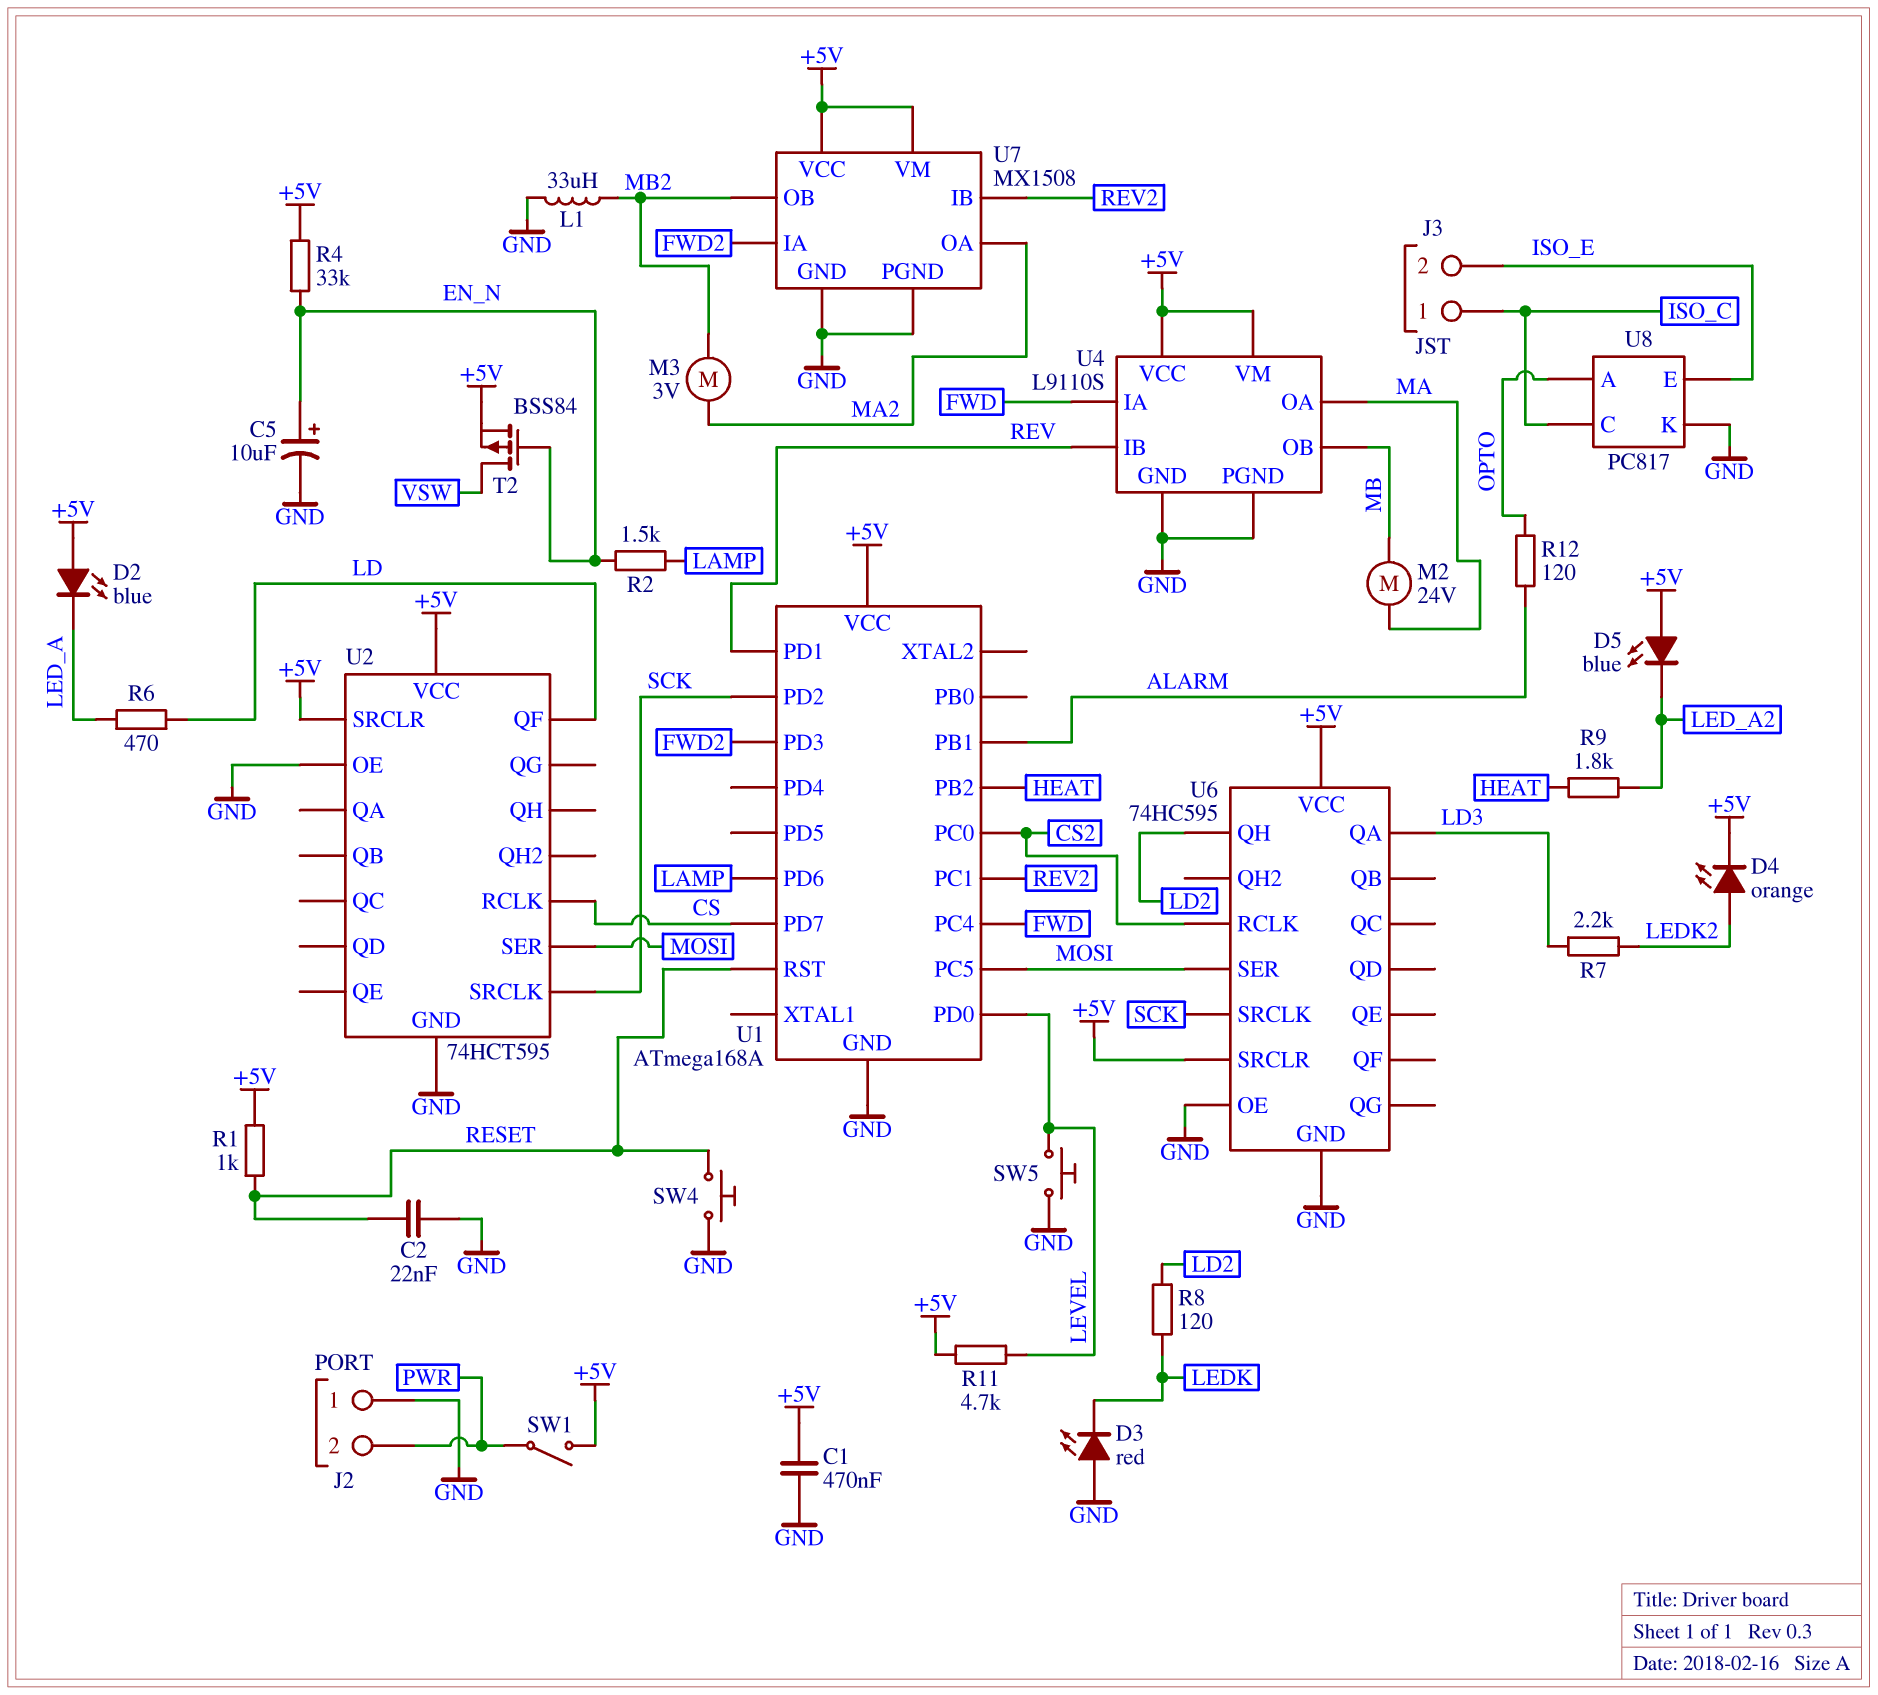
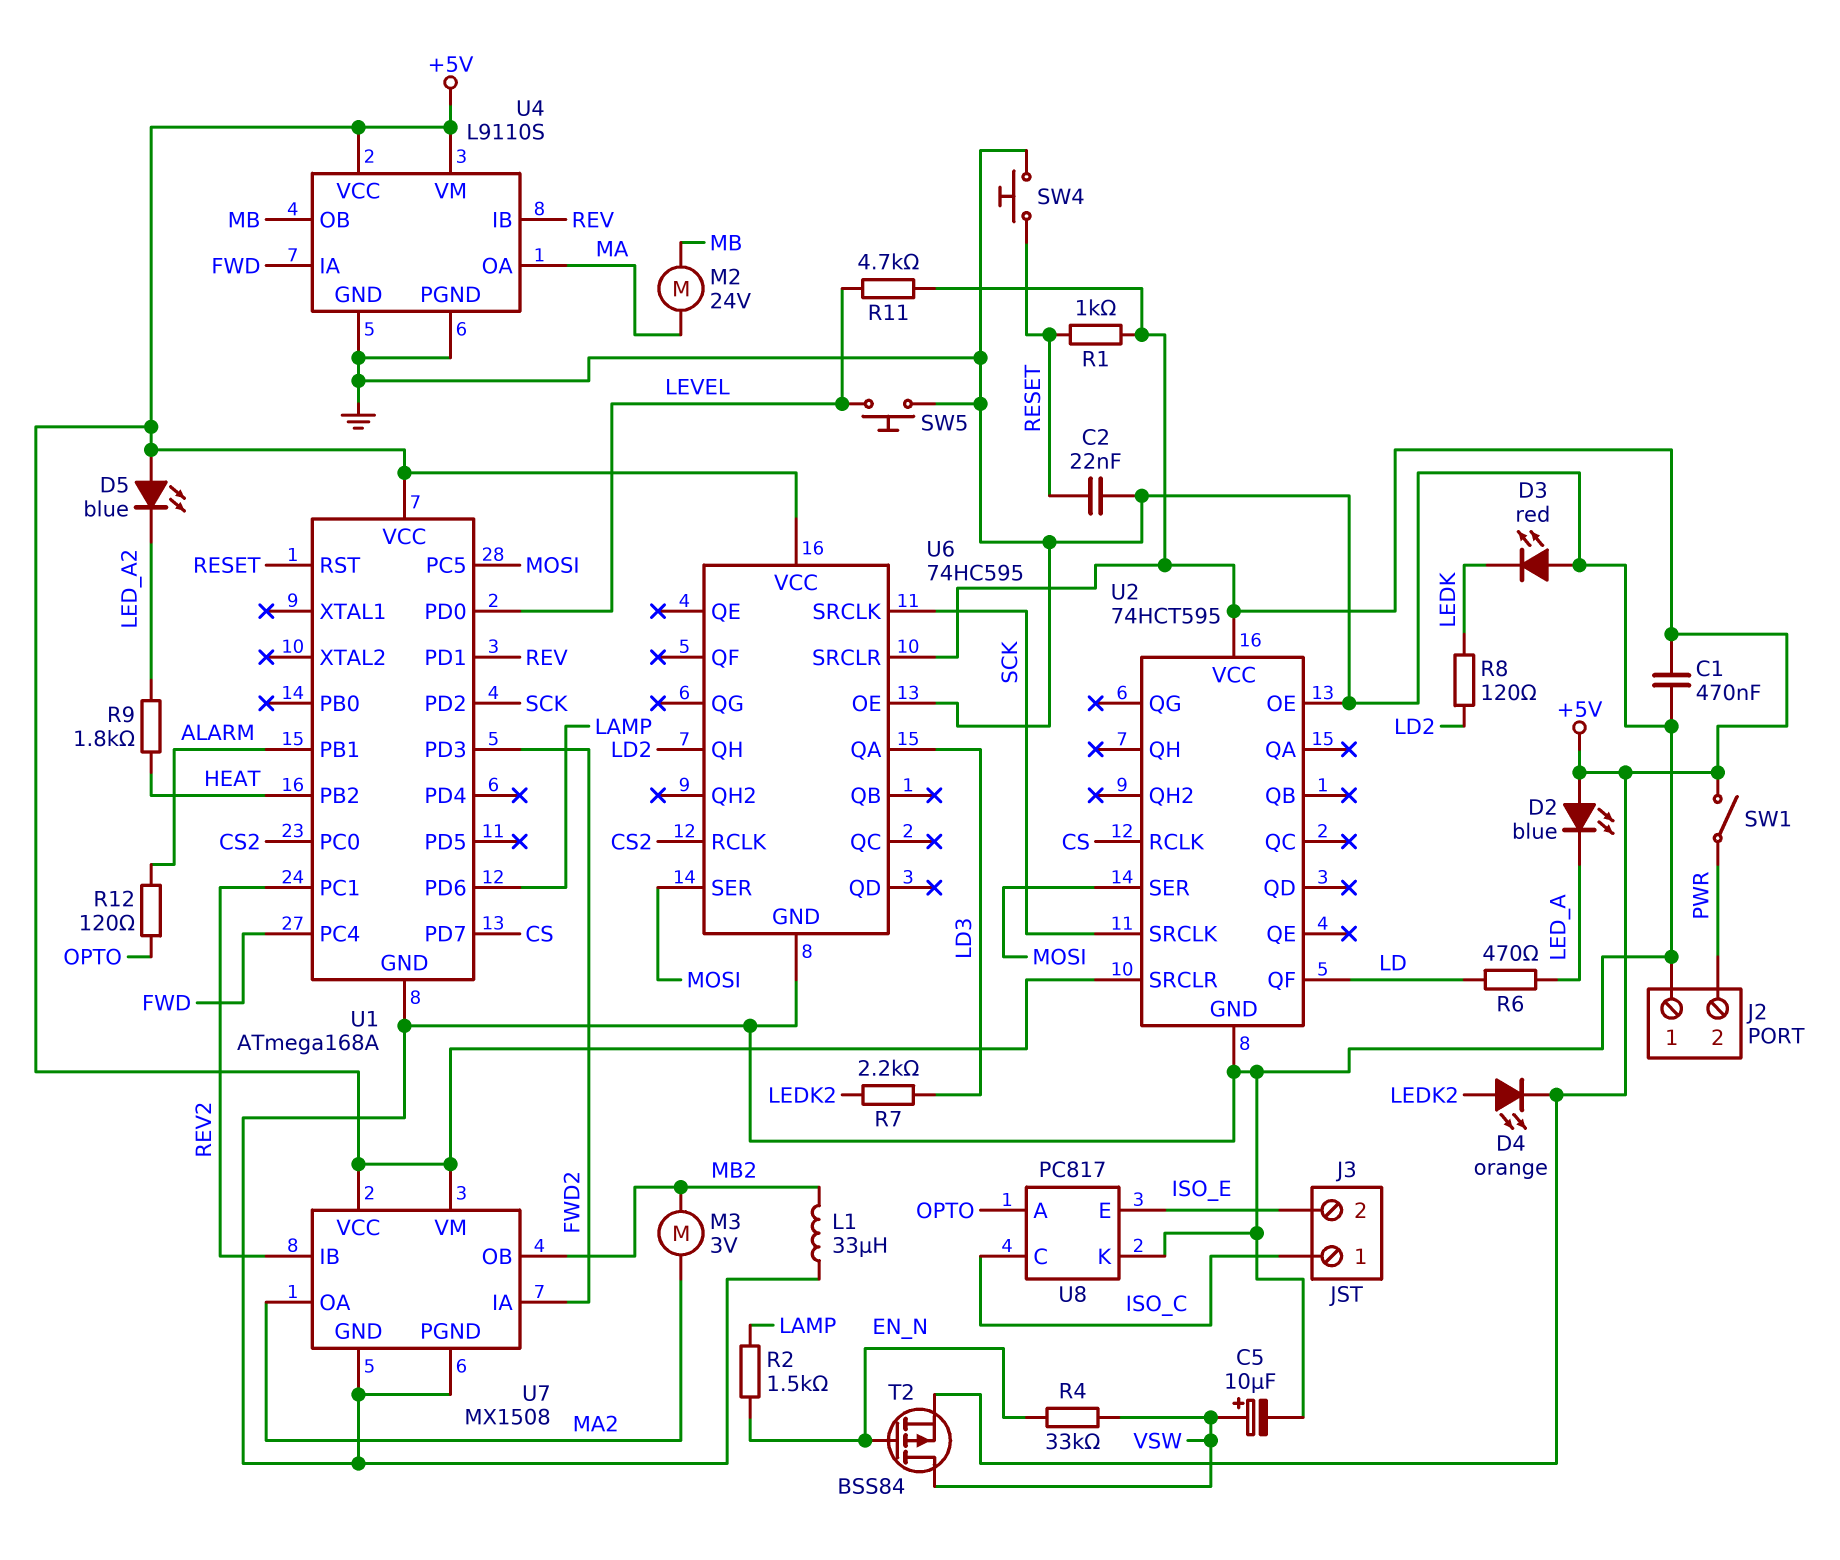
C5: 10uF (plus EN_N, minus GND) -> 10uF (plus VSW, minus GND)
R4: 33k (+5V, EN_N) -> 33k (EN_N, VSW)

